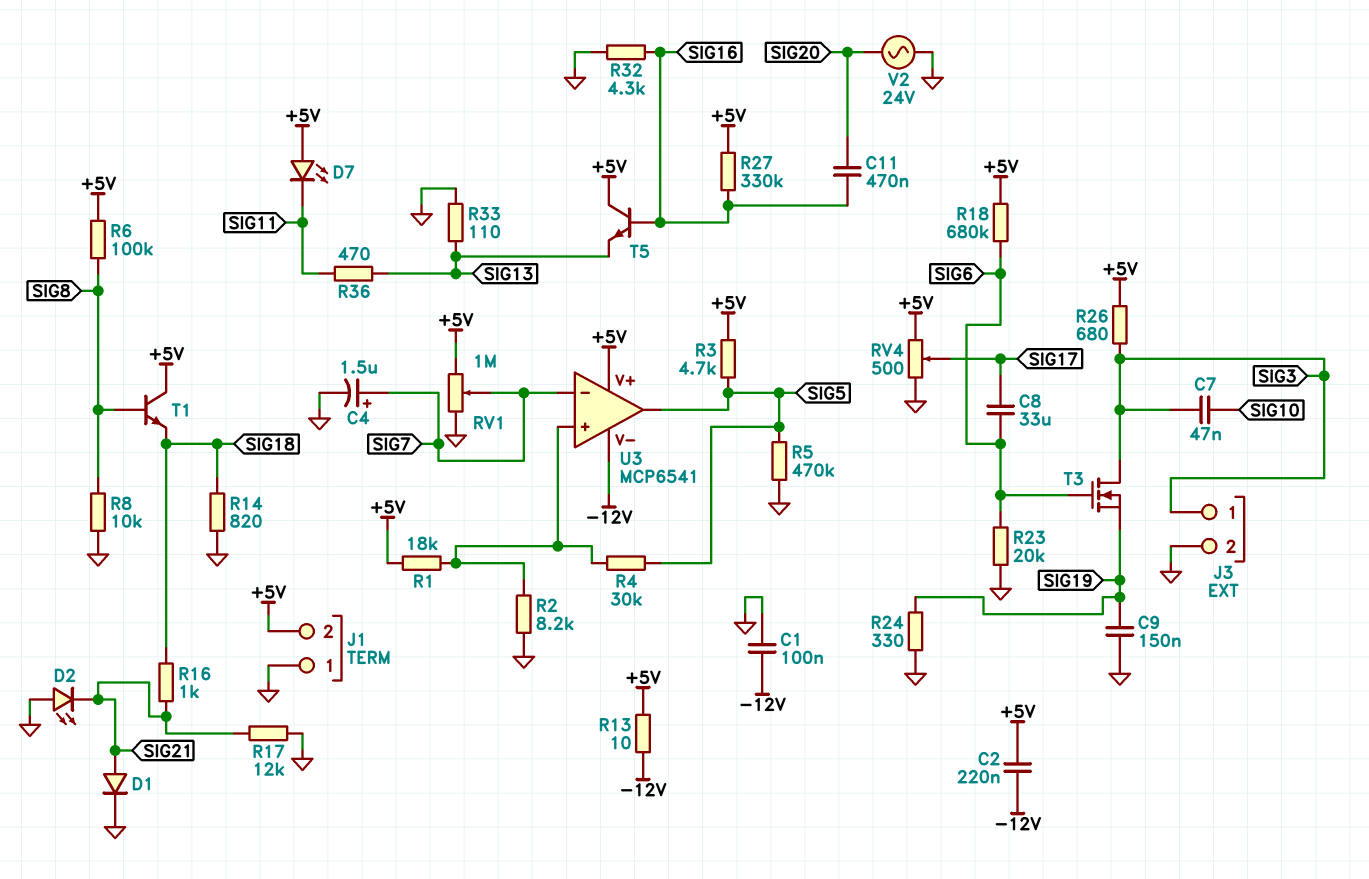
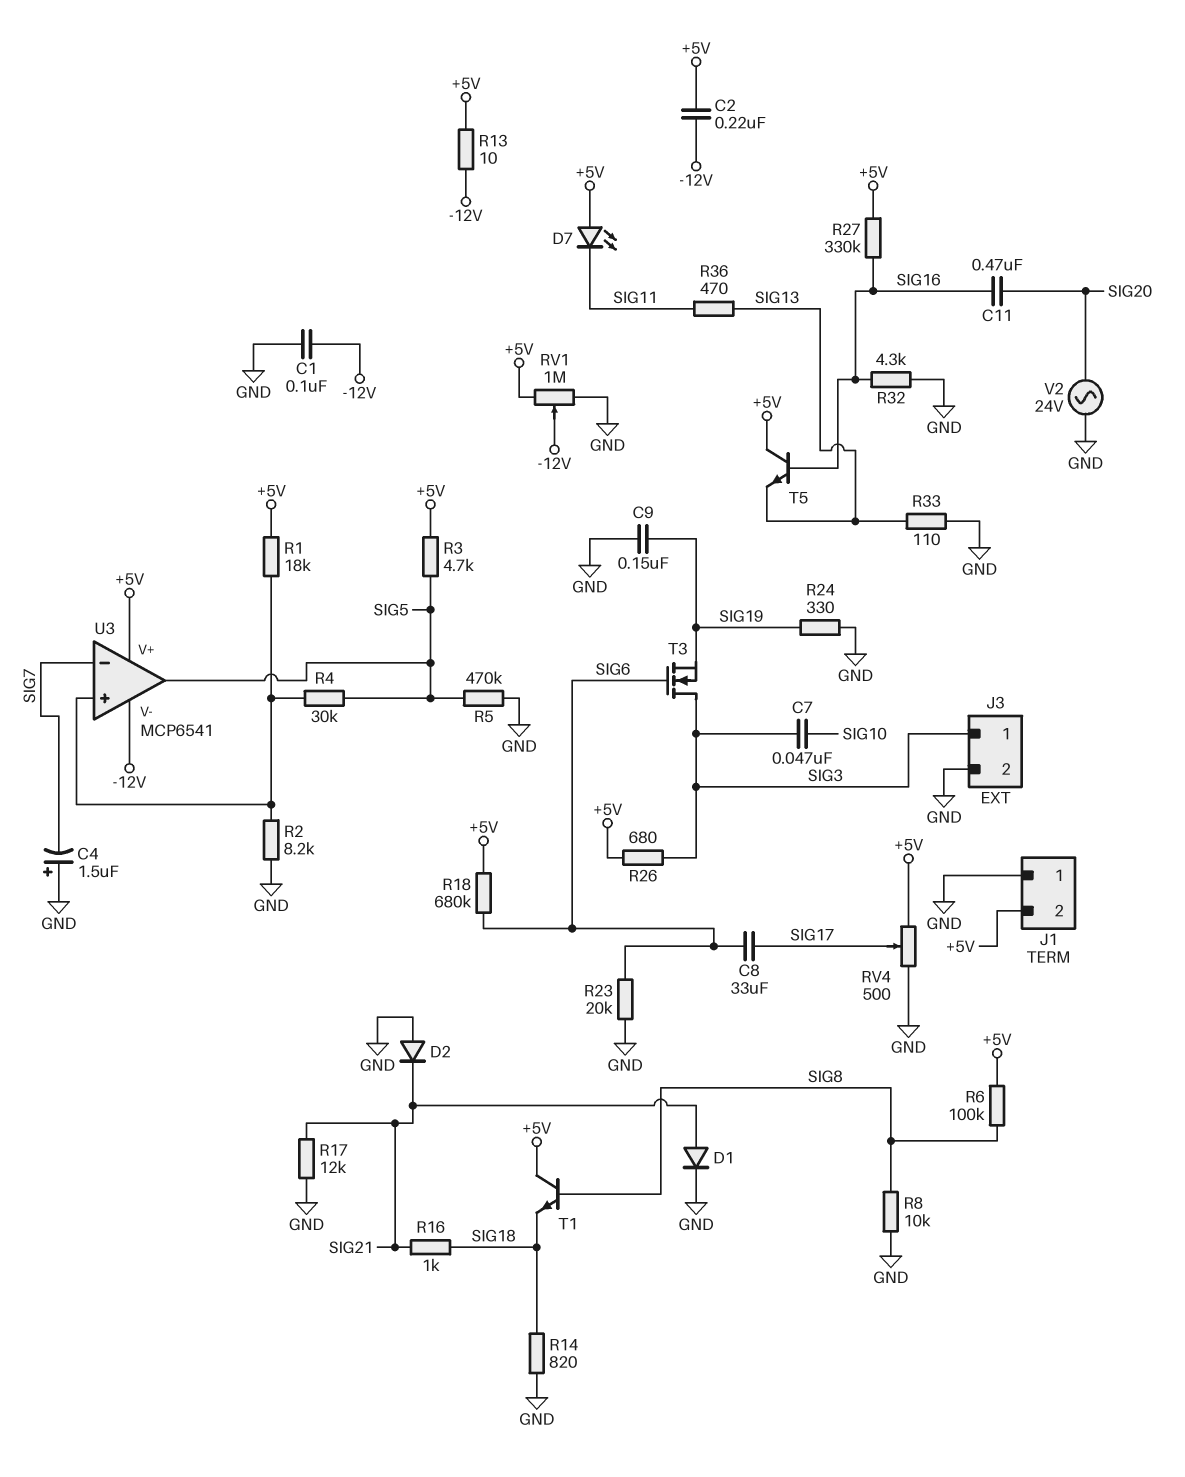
C4: 1.5uF (plus SIG7, minus GND) -> 1.5uF (plus GND, minus SIG7)
D2: LED (A GND, K SIG21) -> diode (A GND, K SIG21)
RV1: 1M (+5V, GND, wiper SIG7) -> 1M (+5V, GND, wiper -12V)

